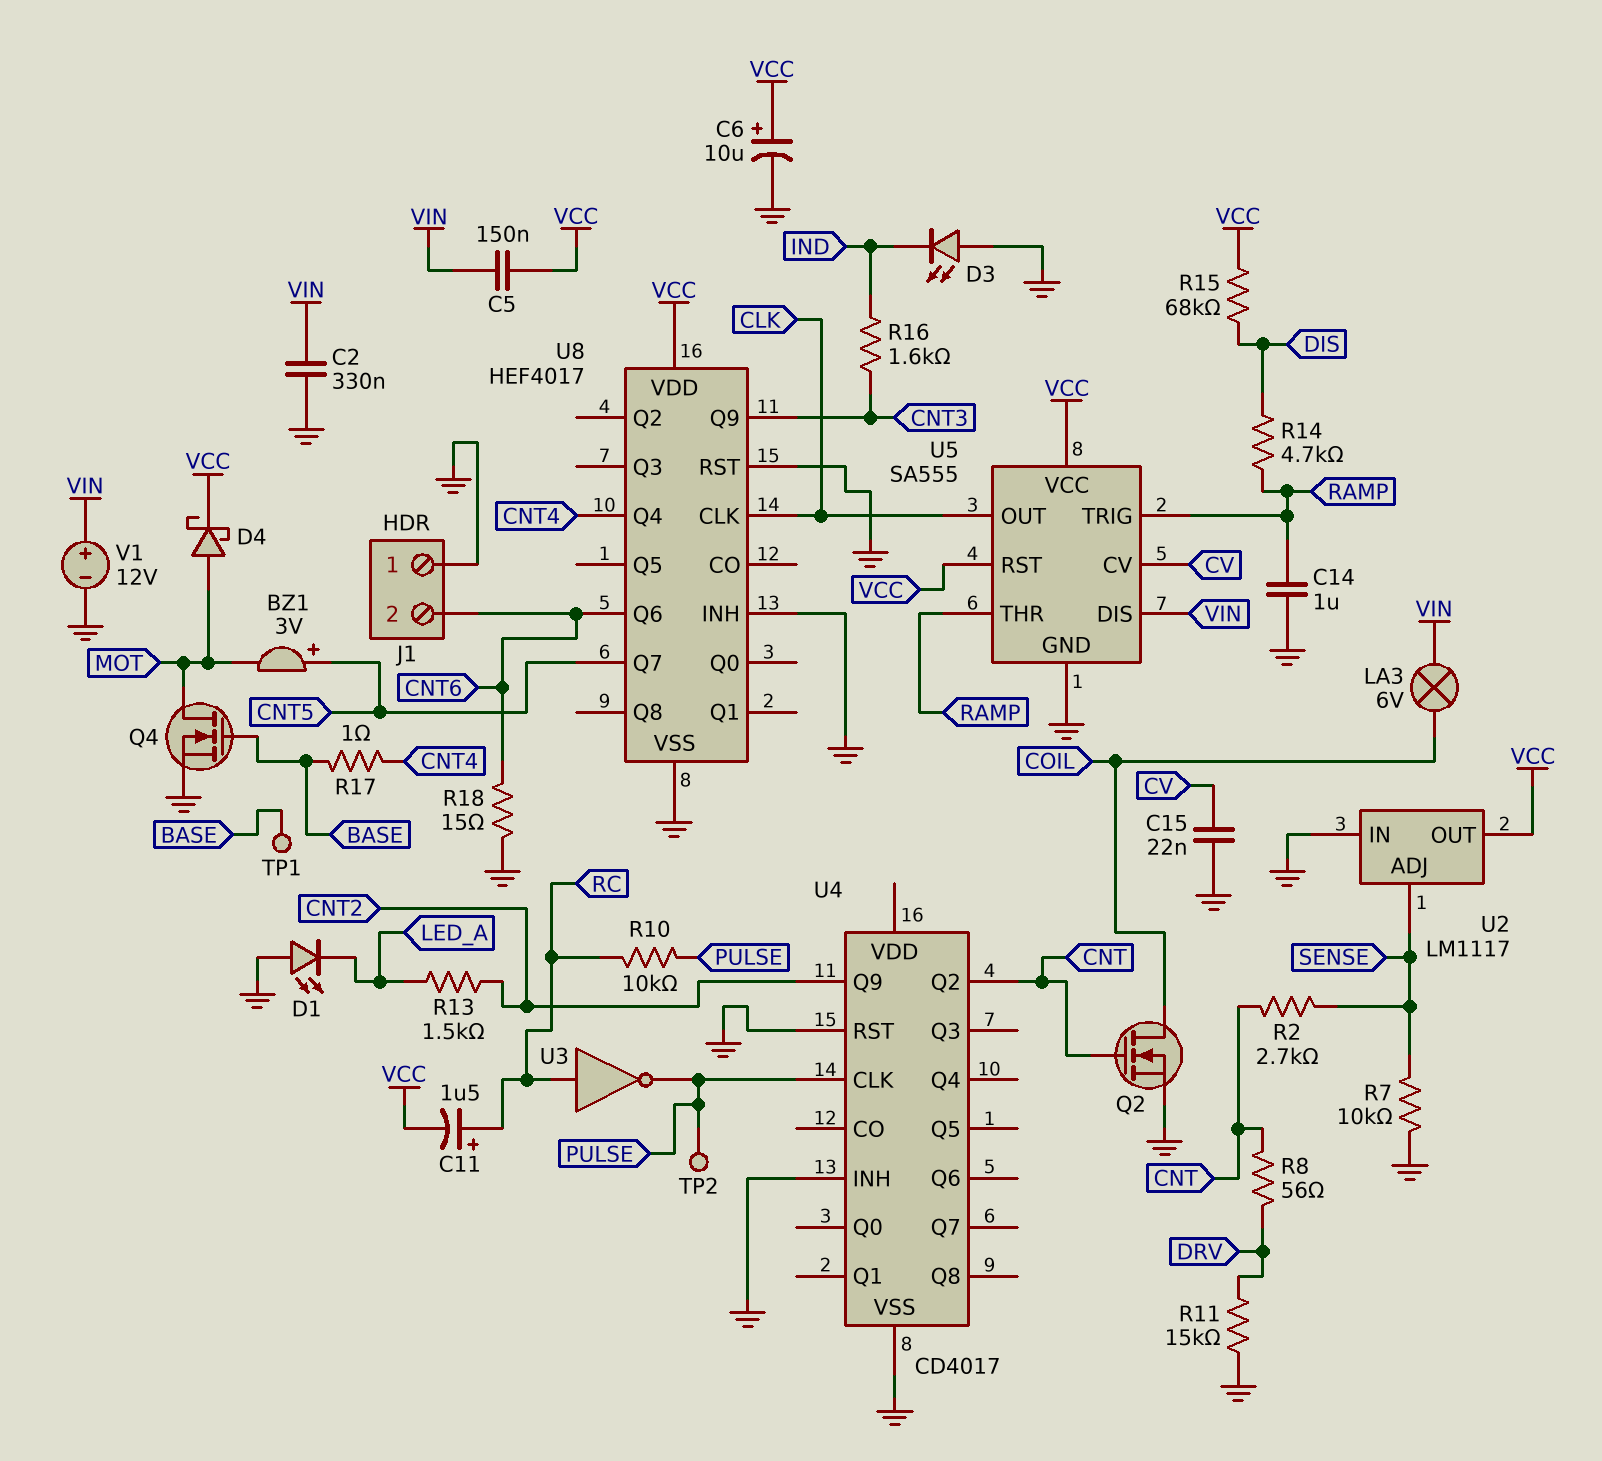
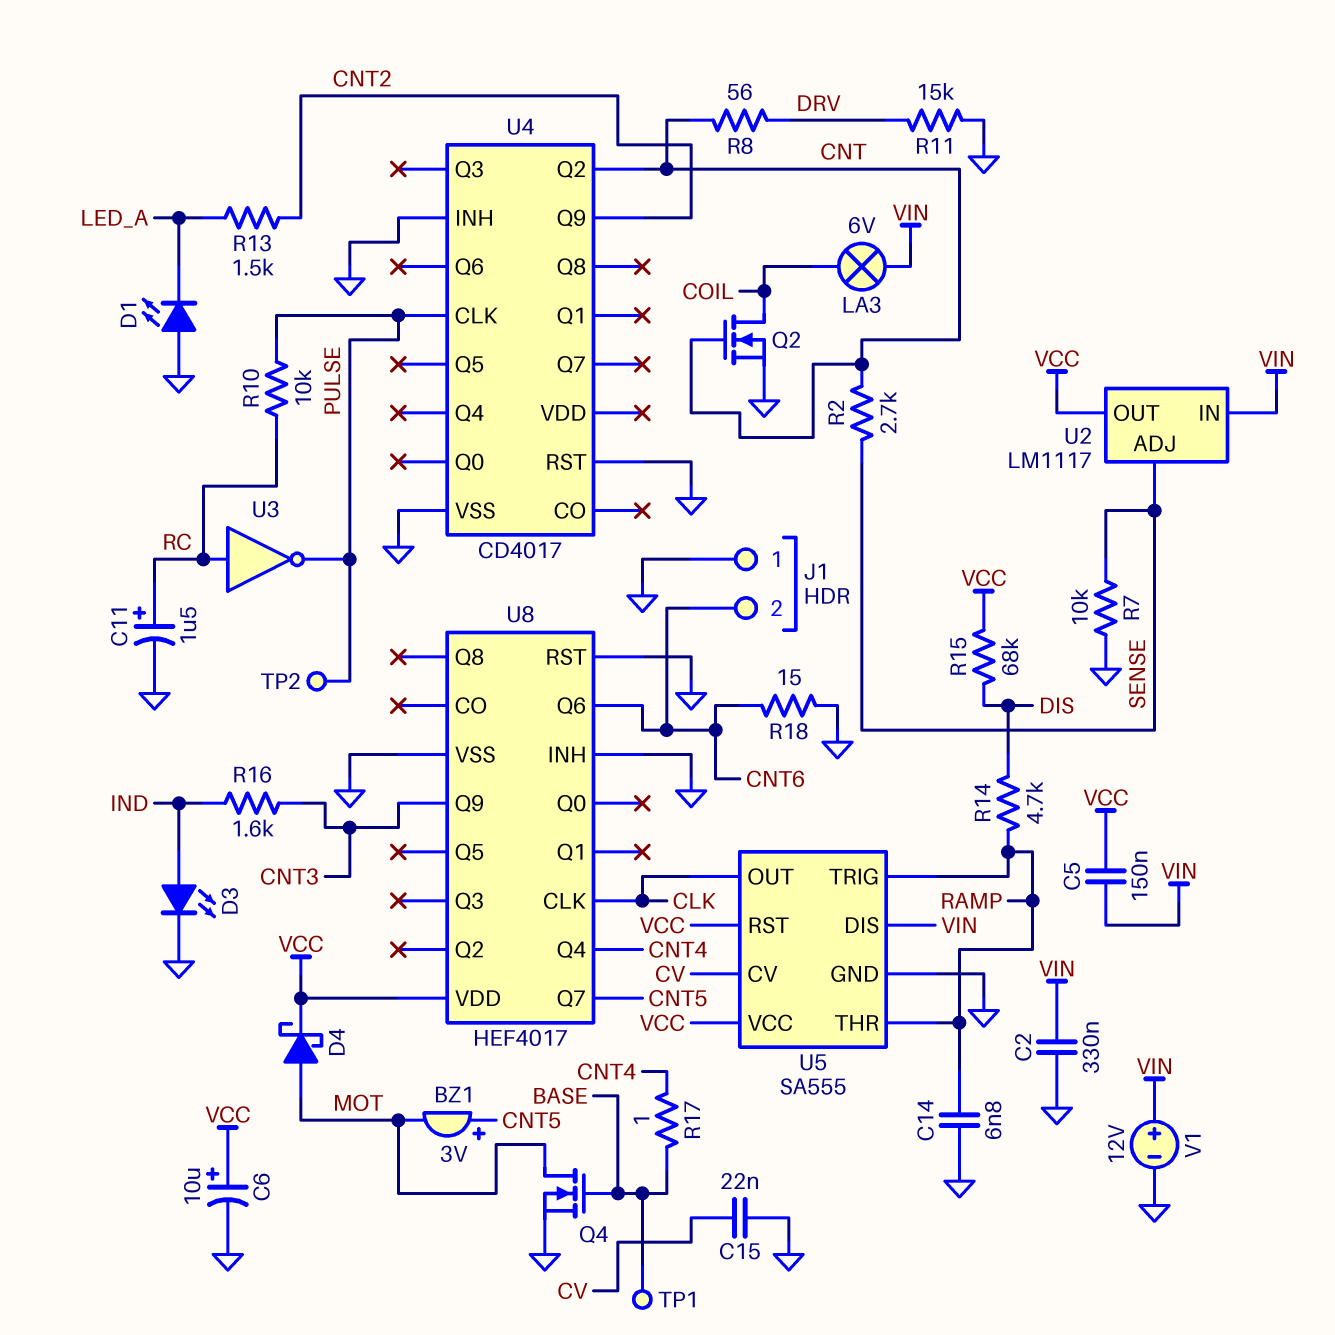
C11: 1.5uF (plus RC, minus VCC) -> 1.5uF (plus RC, minus GND)
C14: 1uF (GND, RAMP) -> 6.8nF (GND, RAMP)
D3: LED (A GND, K IND) -> LED (A IND, K GND)
U2 pin IN: GND -> VIN

